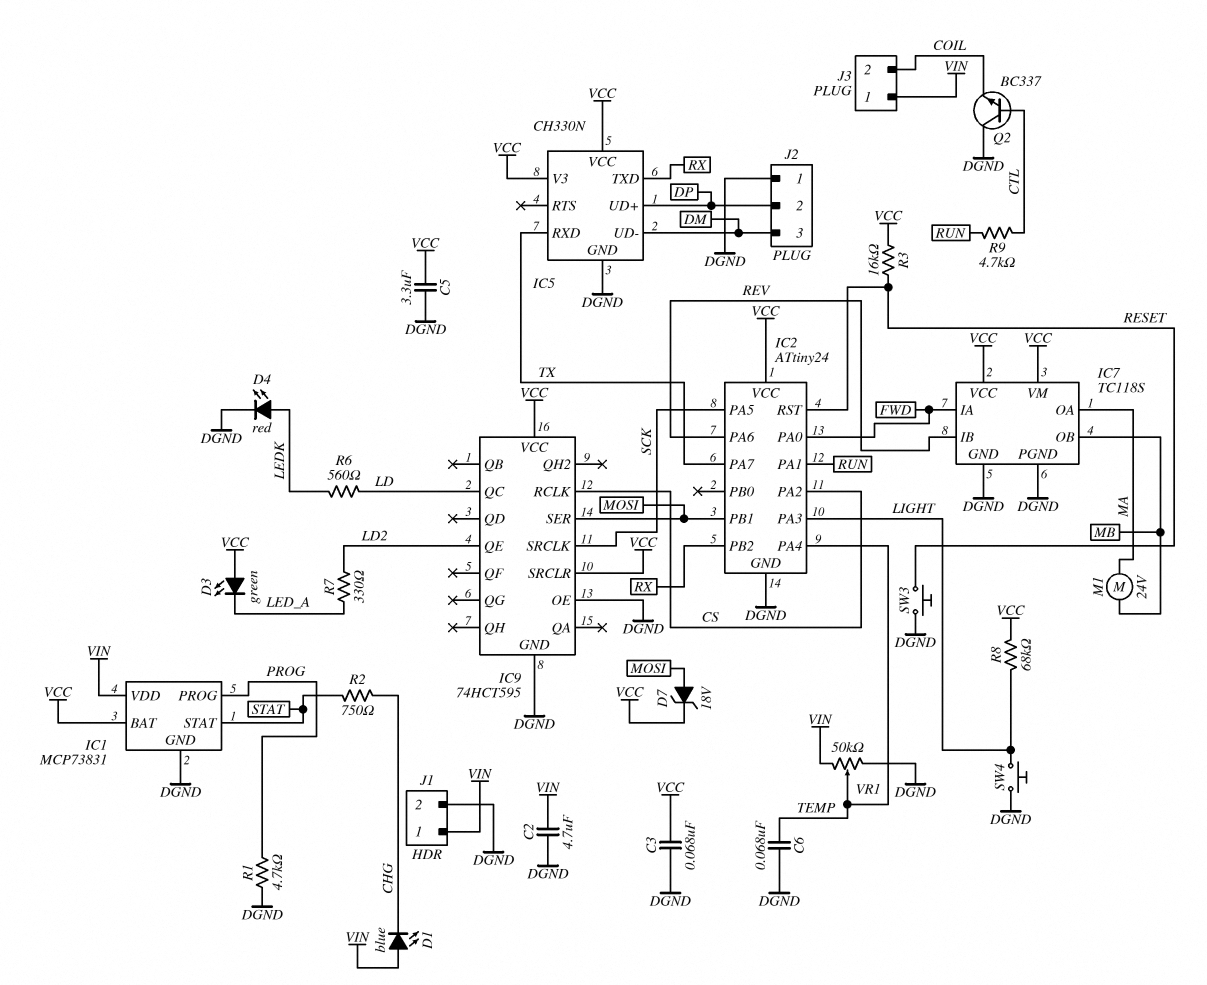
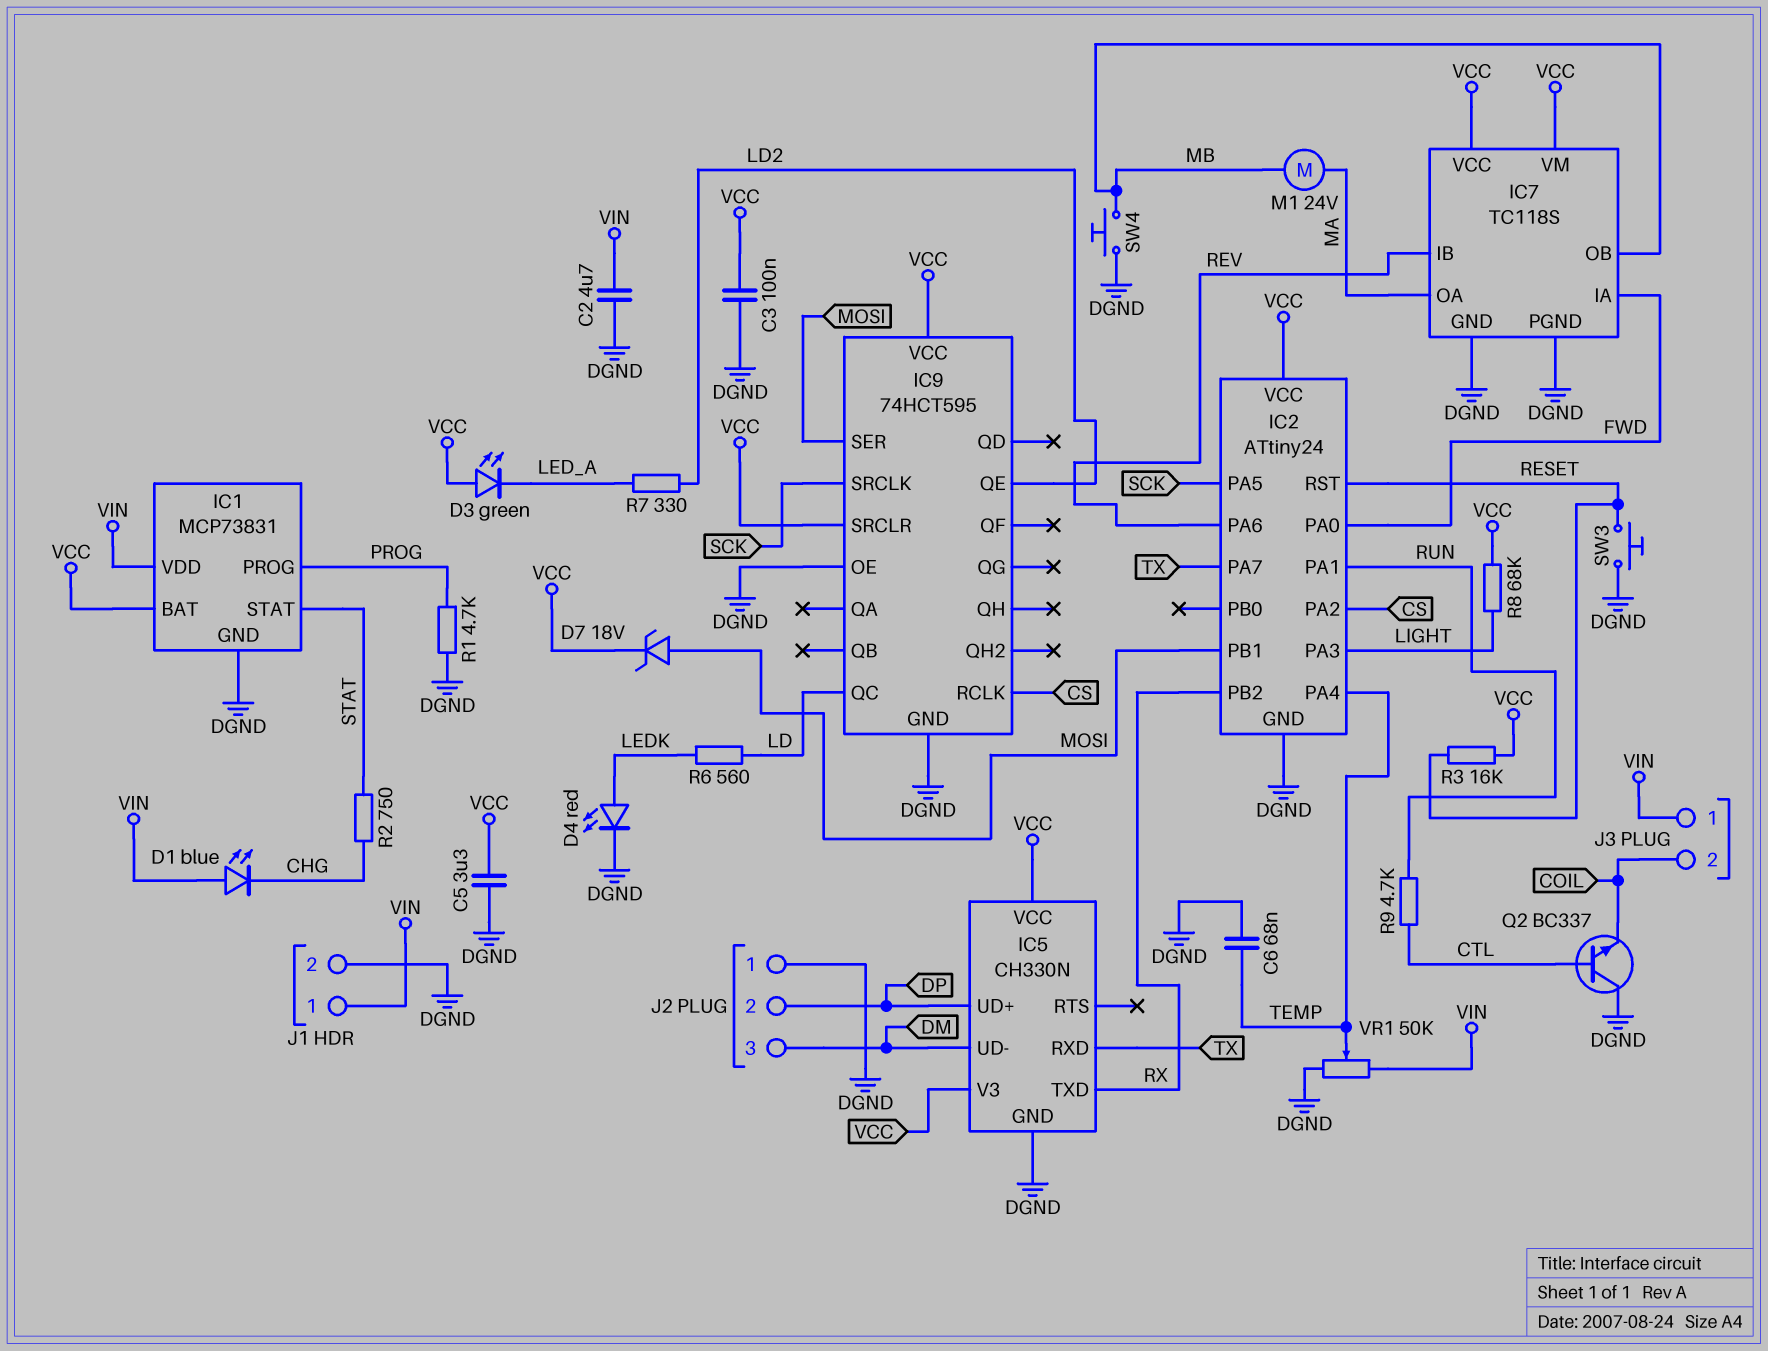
C3: 68nF (DGND, VCC) -> 100nF (DGND, VCC)
SW4: button (DGND, LIGHT) -> button (DGND, MB)

